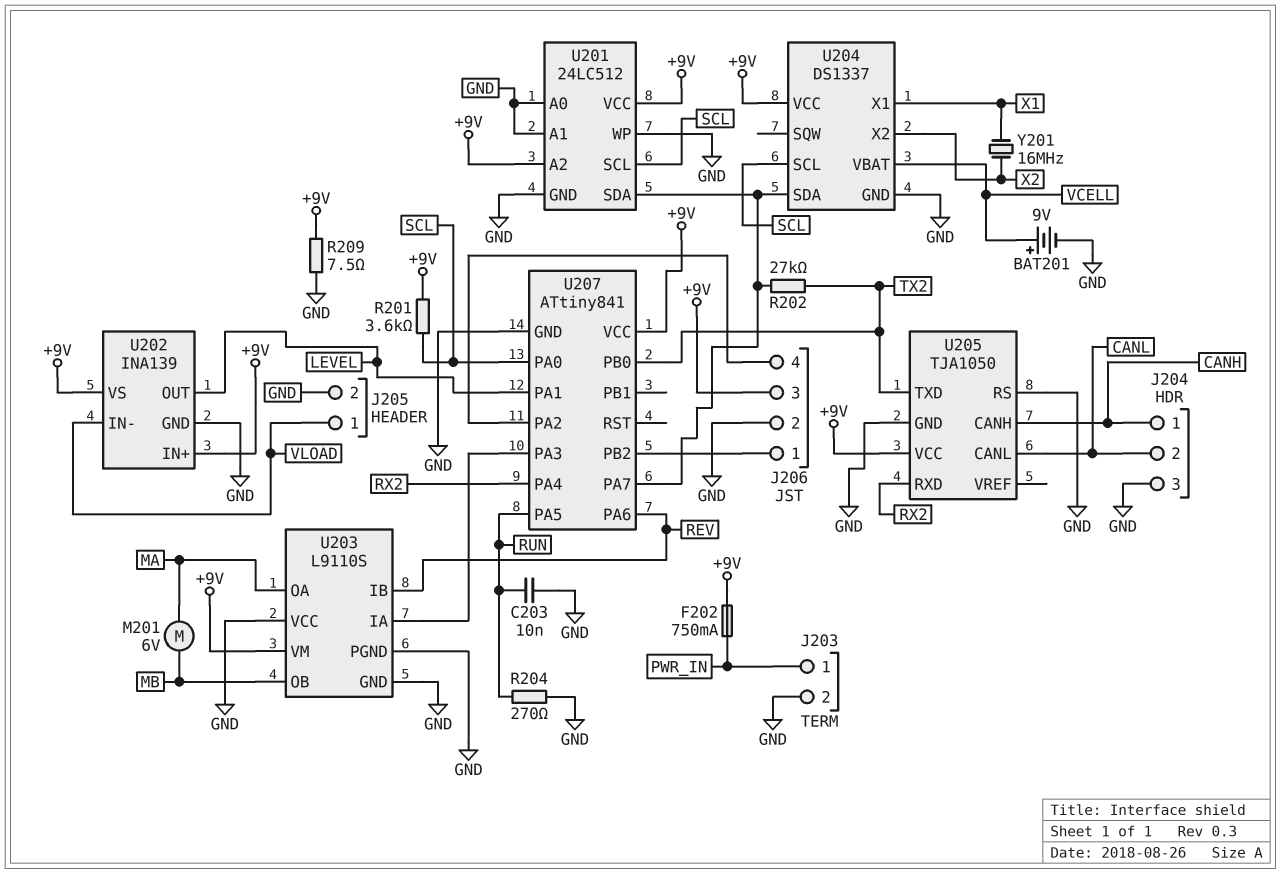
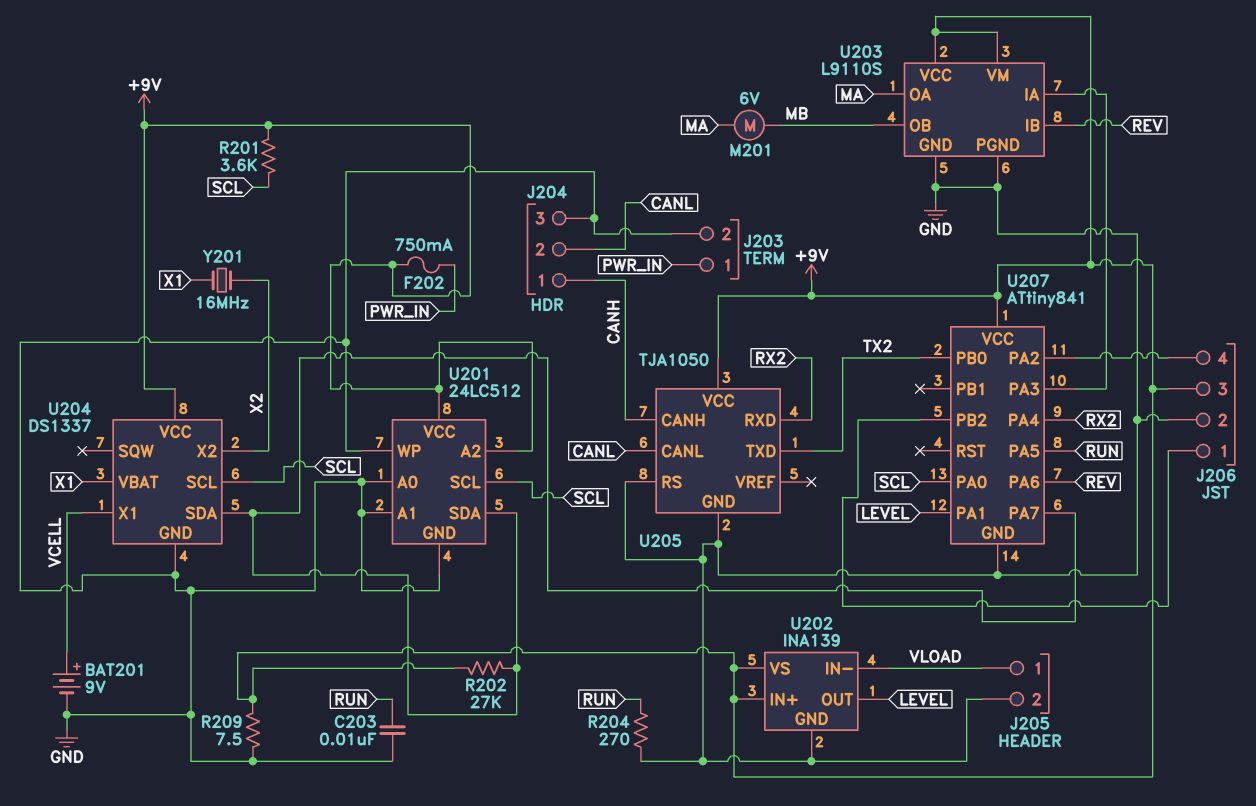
R202: 27k (TX2, U201/SDA) -> 27k (+9V, U201/SDA)
U203 pin VCC: GND -> +9V
U204 pin VBAT: VCELL -> X1
U204 pin X1: X1 -> VCELL

